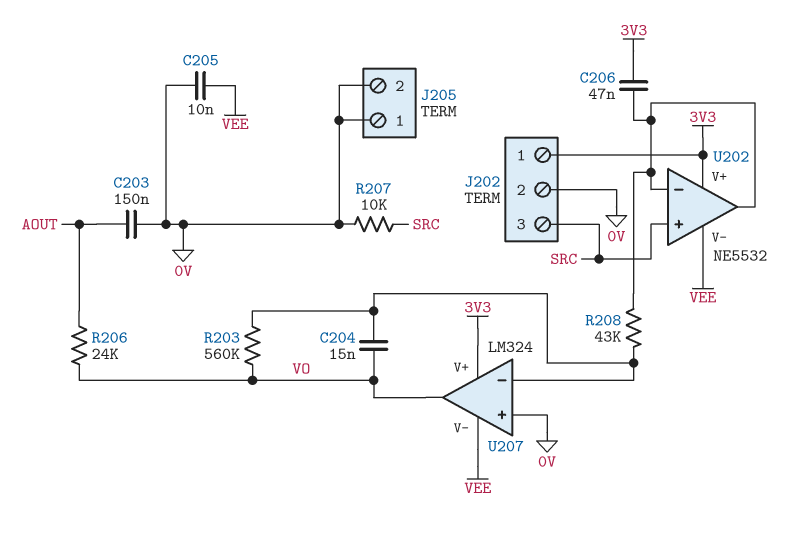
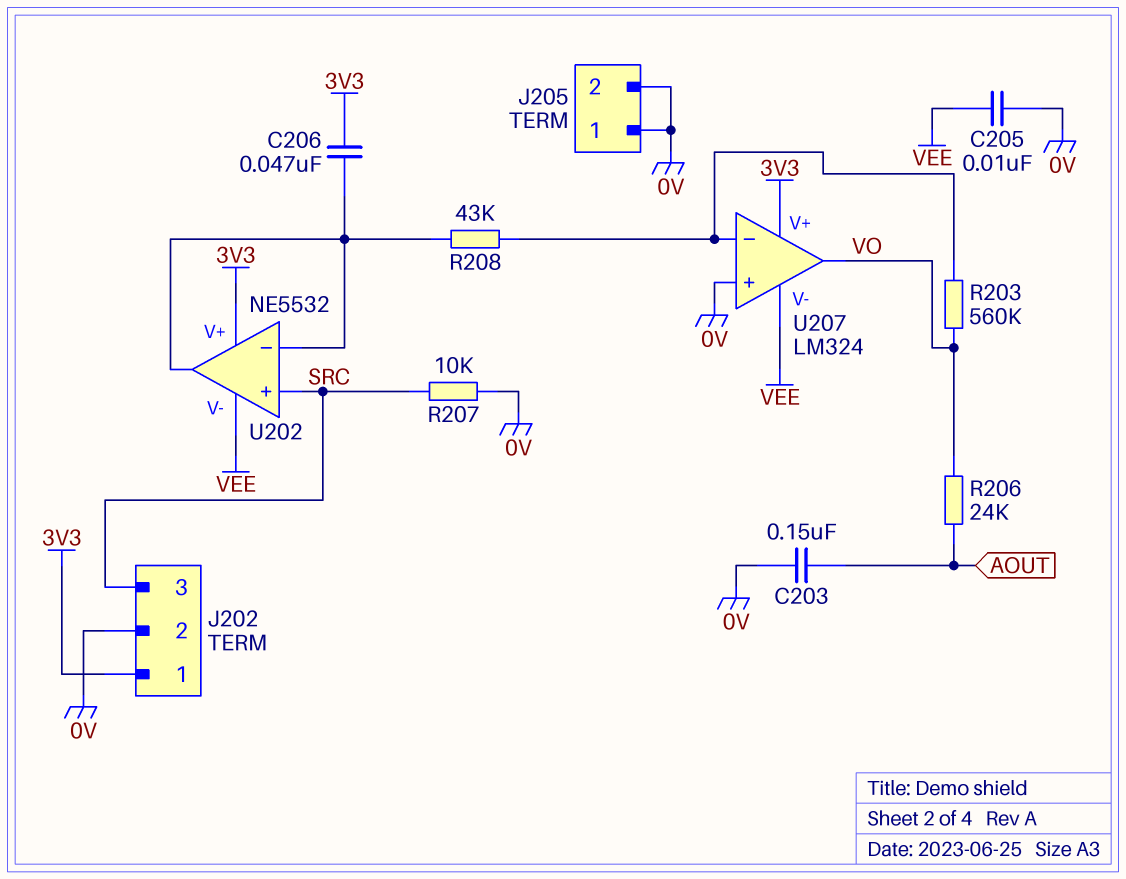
C204: 15nF (U207/in-, VO) -> none

